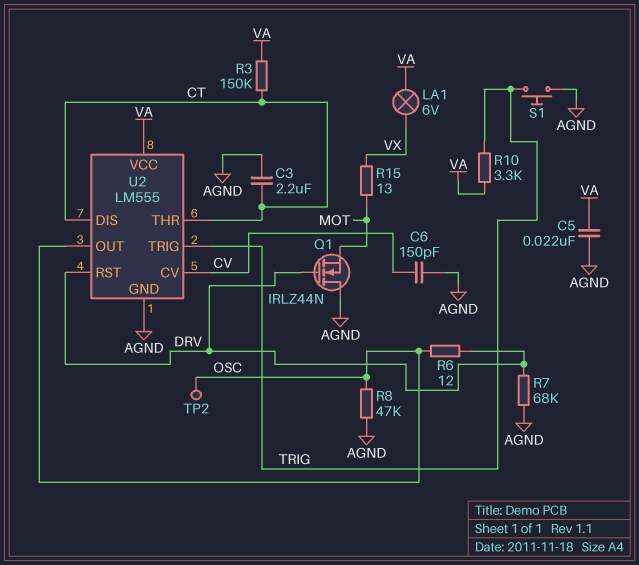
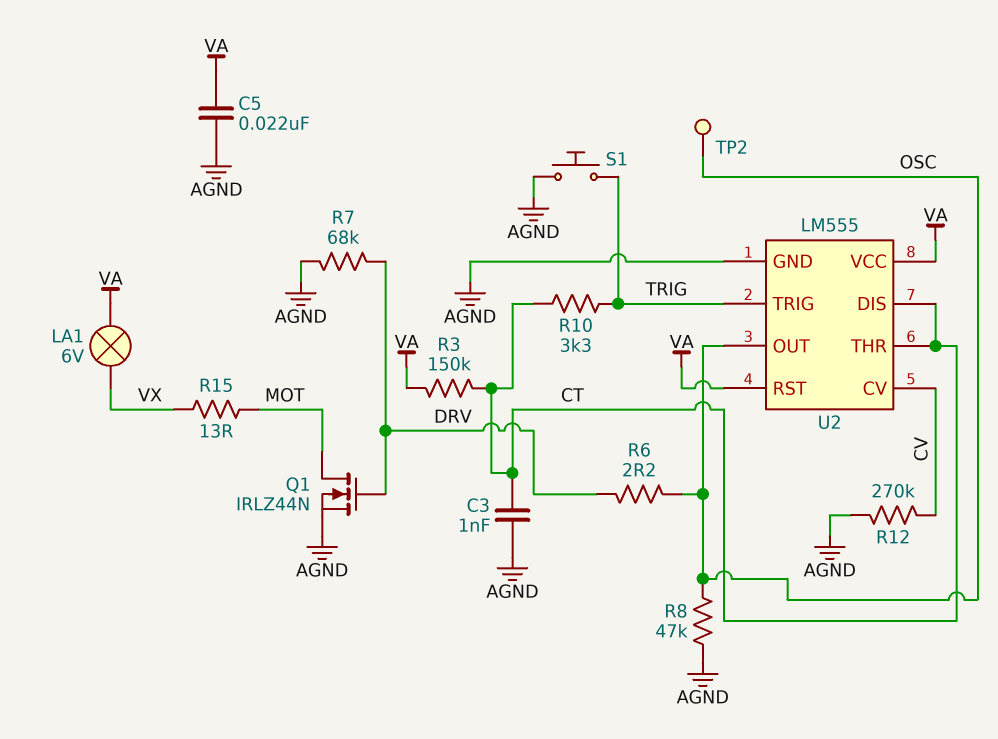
C3: 2.2uF (AGND, CT) -> 1nF (AGND, CT)
C6: 150pF (AGND, CV) -> none
Q1: NMOS IRLZ44N (G DRV, D AGND, S MOT) -> NMOS IRLZ44N (G DRV, D MOT, S AGND)
R6: 12 (DRV, OSC) -> 2.2 (DRV, OSC)
R10: 3.3k (TRIG, VA) -> 3.3k (CT, TRIG)
R12: none -> 270k (AGND, CV)
U2 pin RST: DRV -> VA

